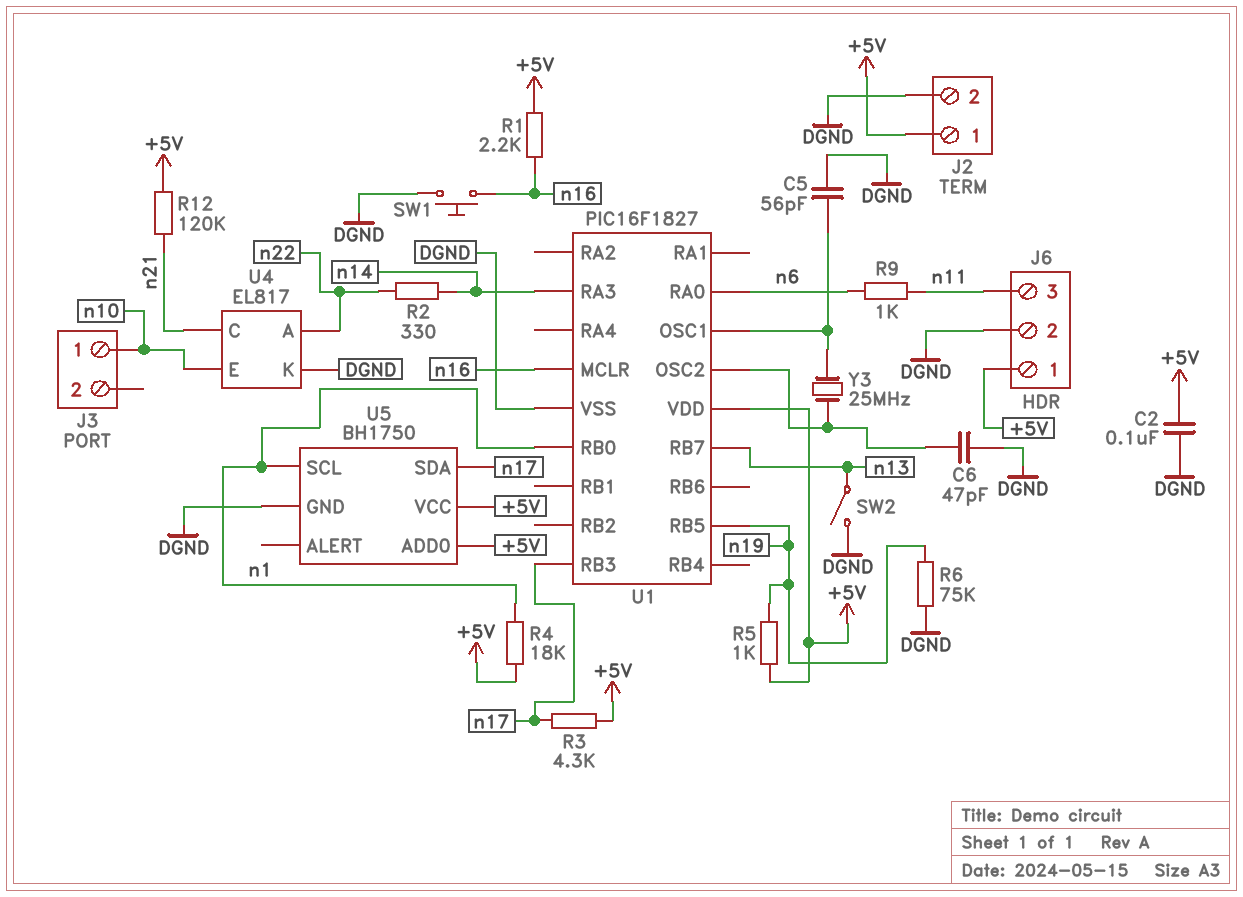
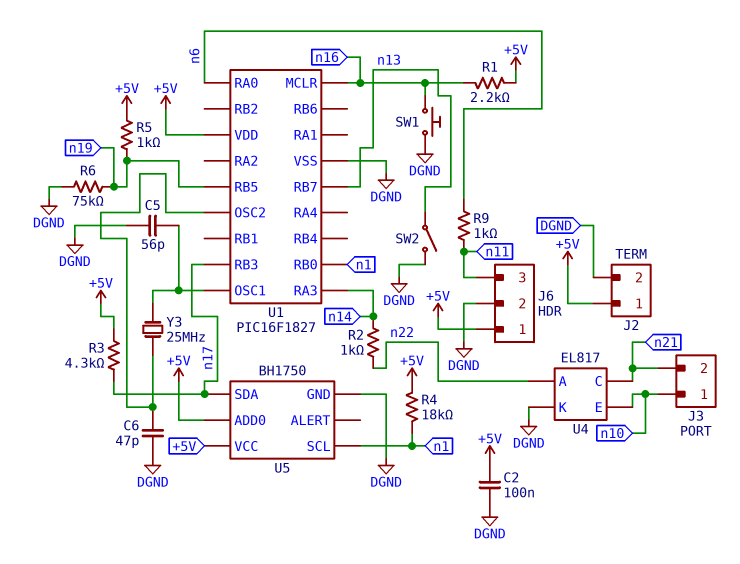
J3 pin 2: none -> n21
R2: 330 (n14, n22) -> 1k (n14, n22)
R12: 120k (+5V, n21) -> none

